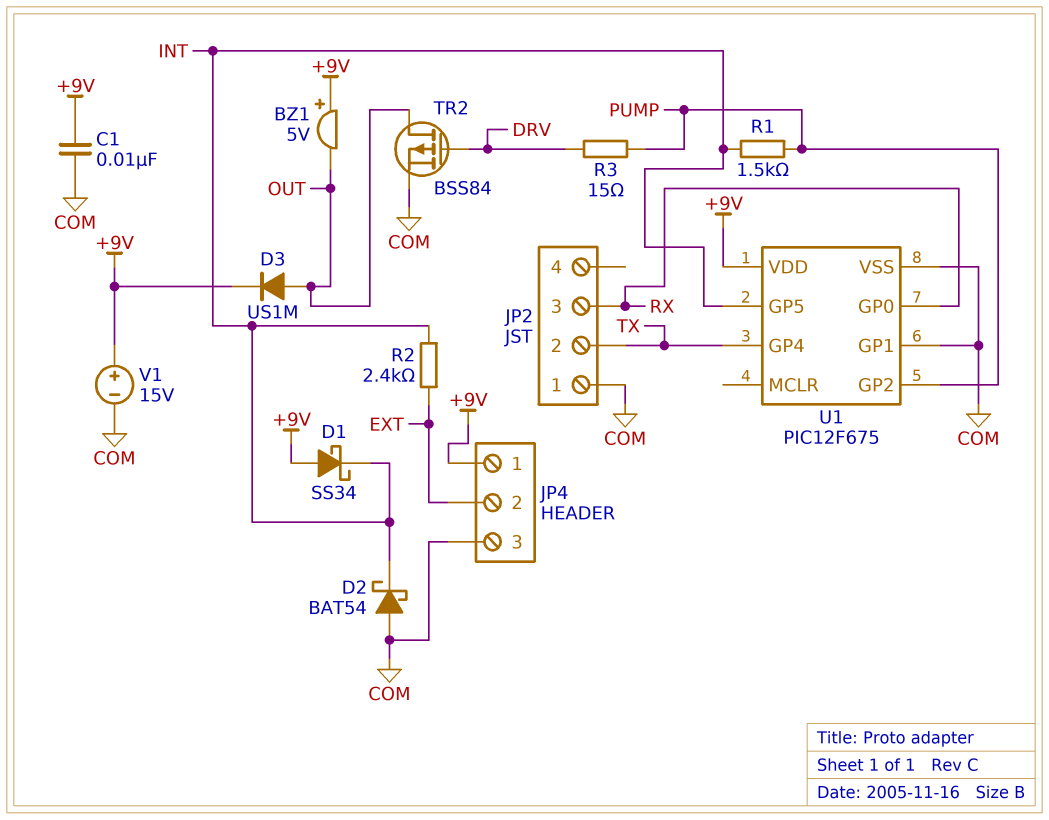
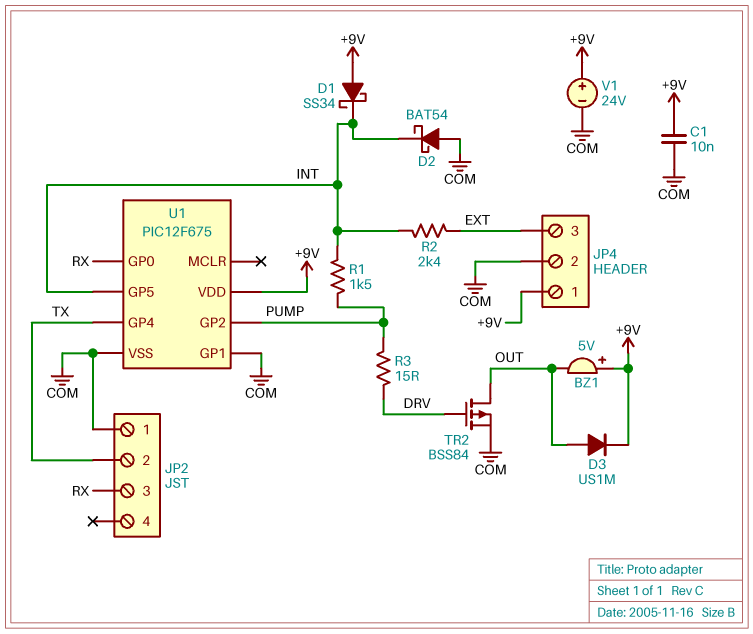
JP4 pin 2: EXT -> COM
JP4 pin 3: COM -> EXT
V1: 15V (plus +9V, minus COM) -> 24V (plus +9V, minus COM)

